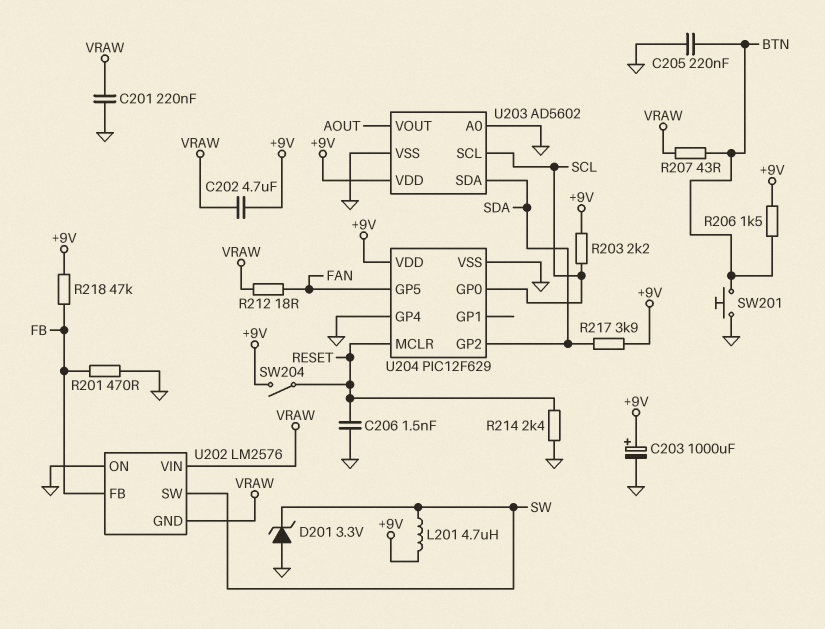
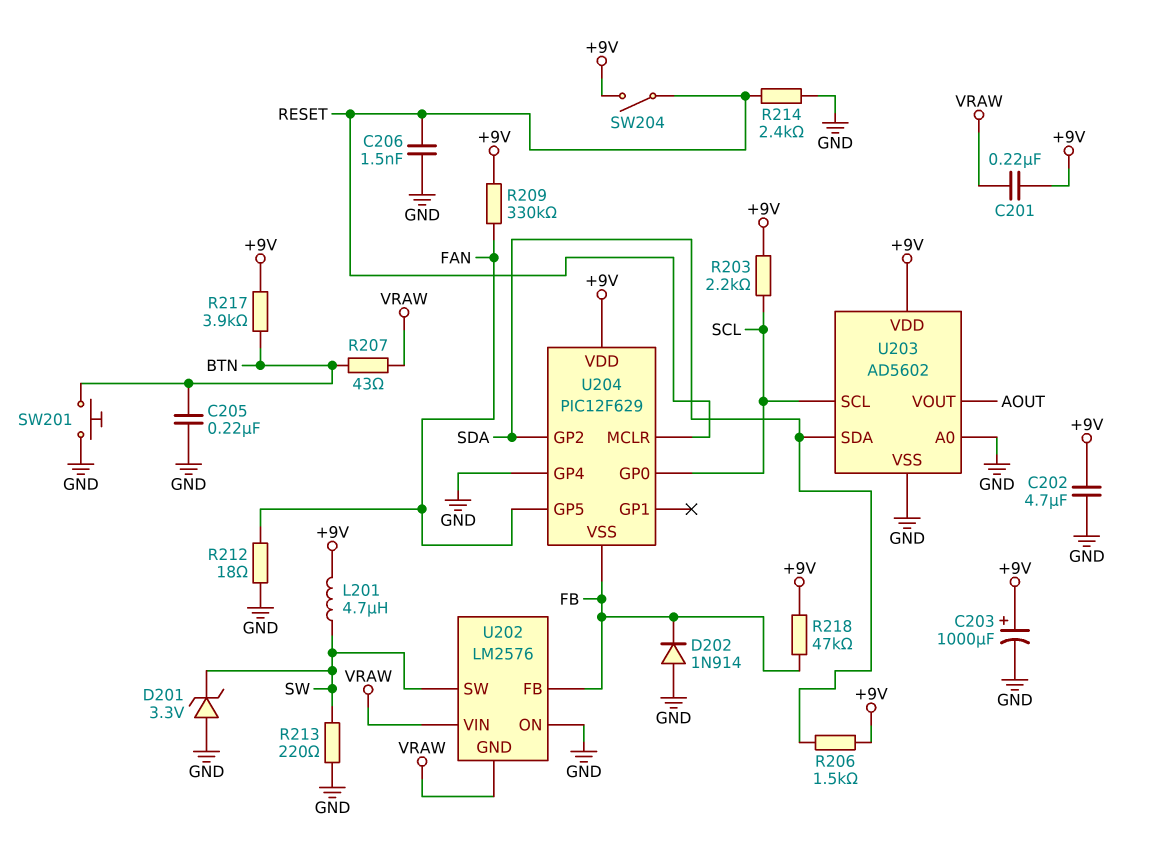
C201: 220nF (GND, VRAW) -> 220nF (+9V, VRAW)
C202: 4.7uF (+9V, VRAW) -> 4.7uF (+9V, GND)
D202: none -> diode 1N914 (A GND, K FB)
R201: 470 (FB, GND) -> none
R206: 1.5k (+9V, BTN) -> 1.5k (+9V, SDA)
R209: none -> 330k (+9V, FAN)
R212: 18 (FAN, VRAW) -> 18 (FAN, GND)
R213: none -> 220 (GND, SW)
R217: 3.9k (+9V, SDA) -> 3.9k (+9V, BTN)
U204 pin VSS: GND -> FB

